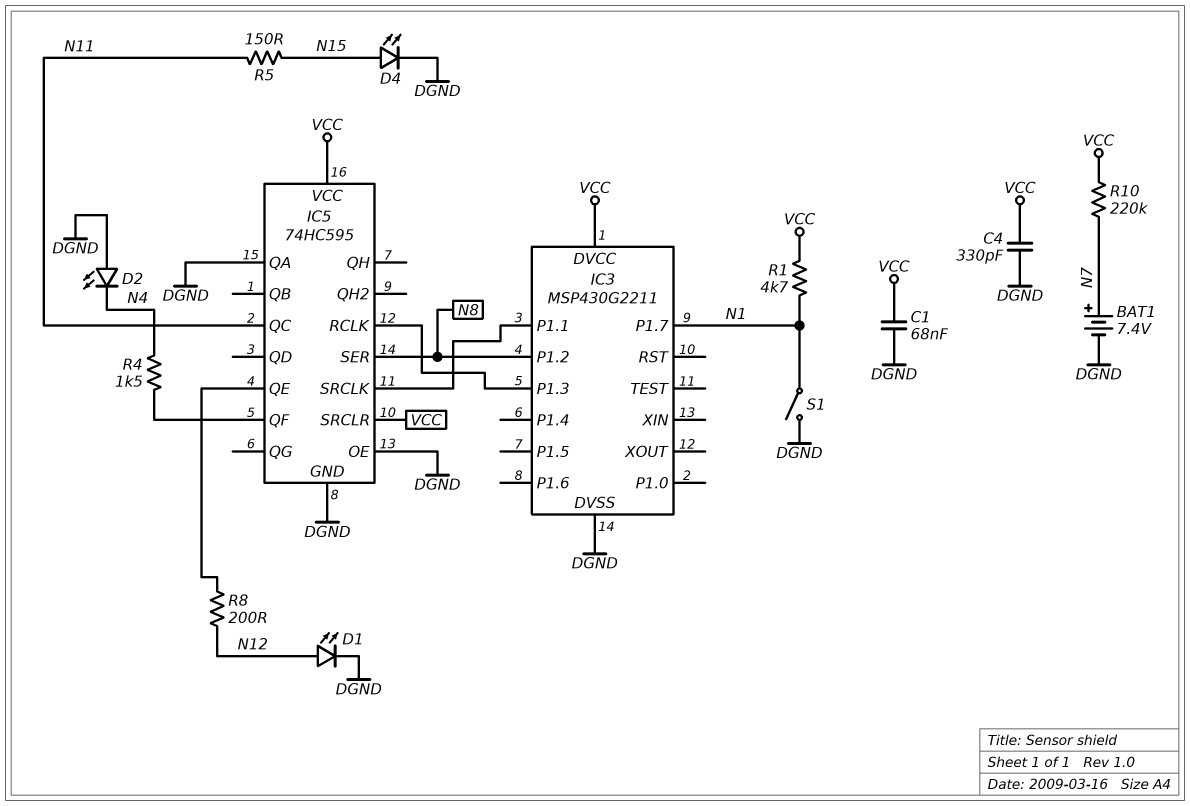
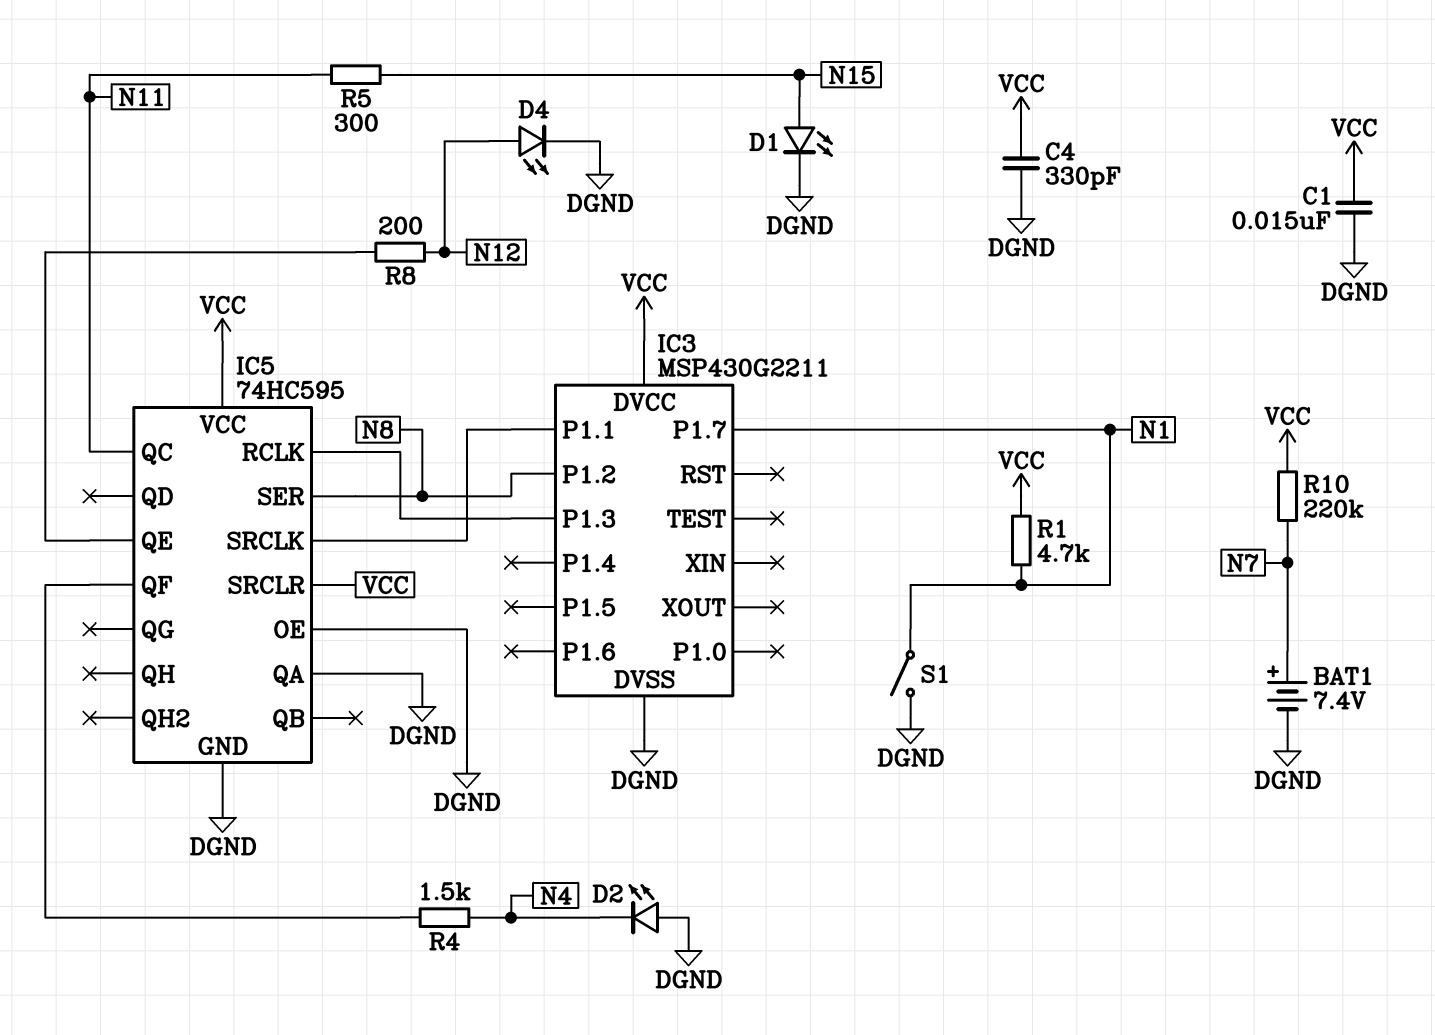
C1: 68nF (DGND, VCC) -> 15nF (DGND, VCC)
D1: LED (A N12, K DGND) -> LED (A N15, K DGND)
D4: LED (A N15, K DGND) -> LED (A N12, K DGND)
R5: 150 (N11, N15) -> 300 (N11, N15)

